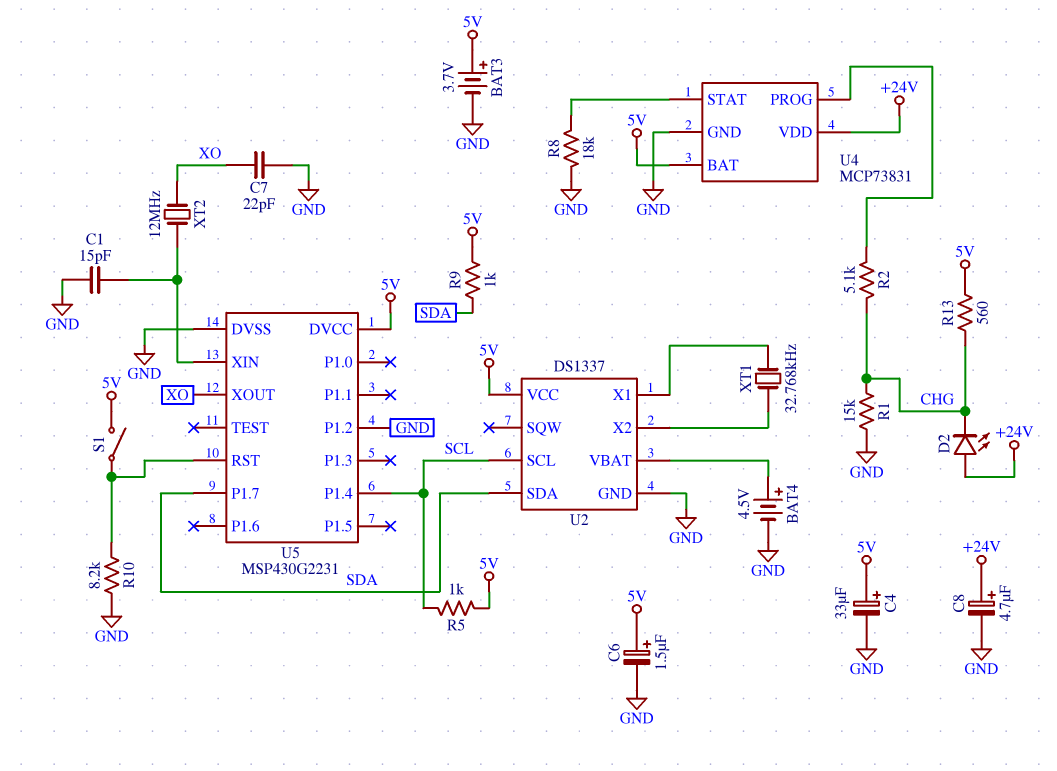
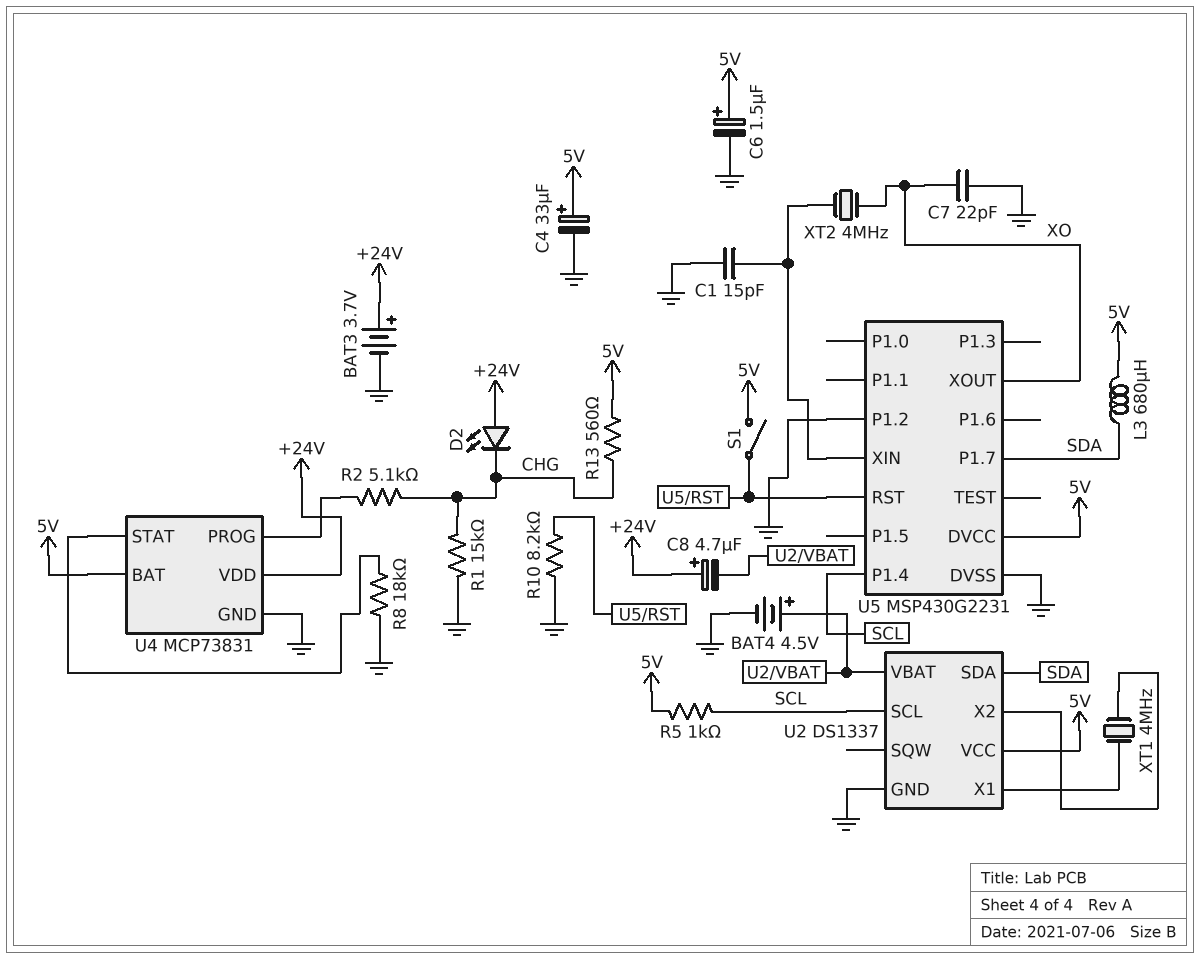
BAT3: 3.7V (plus 5V, minus GND) -> 3.7V (plus +24V, minus GND)
C8: 4.7uF (plus +24V, minus GND) -> 4.7uF (plus +24V, minus U2/VBAT)
L3: none -> 680uH (5V, SDA)
R9: 1k (5V, SDA) -> none
XT1: 32.768kHz (U2/X1, U2/X2) -> 4MHz (U2/X1, U2/X2)
XT2: 12MHz (U5/XIN, XO) -> 4MHz (U5/XIN, XO)

